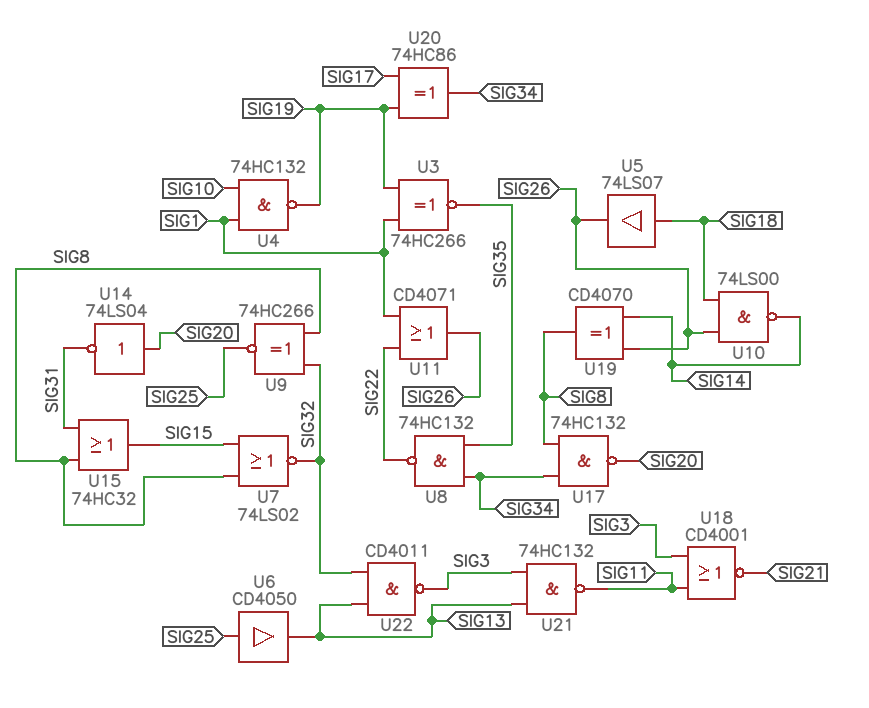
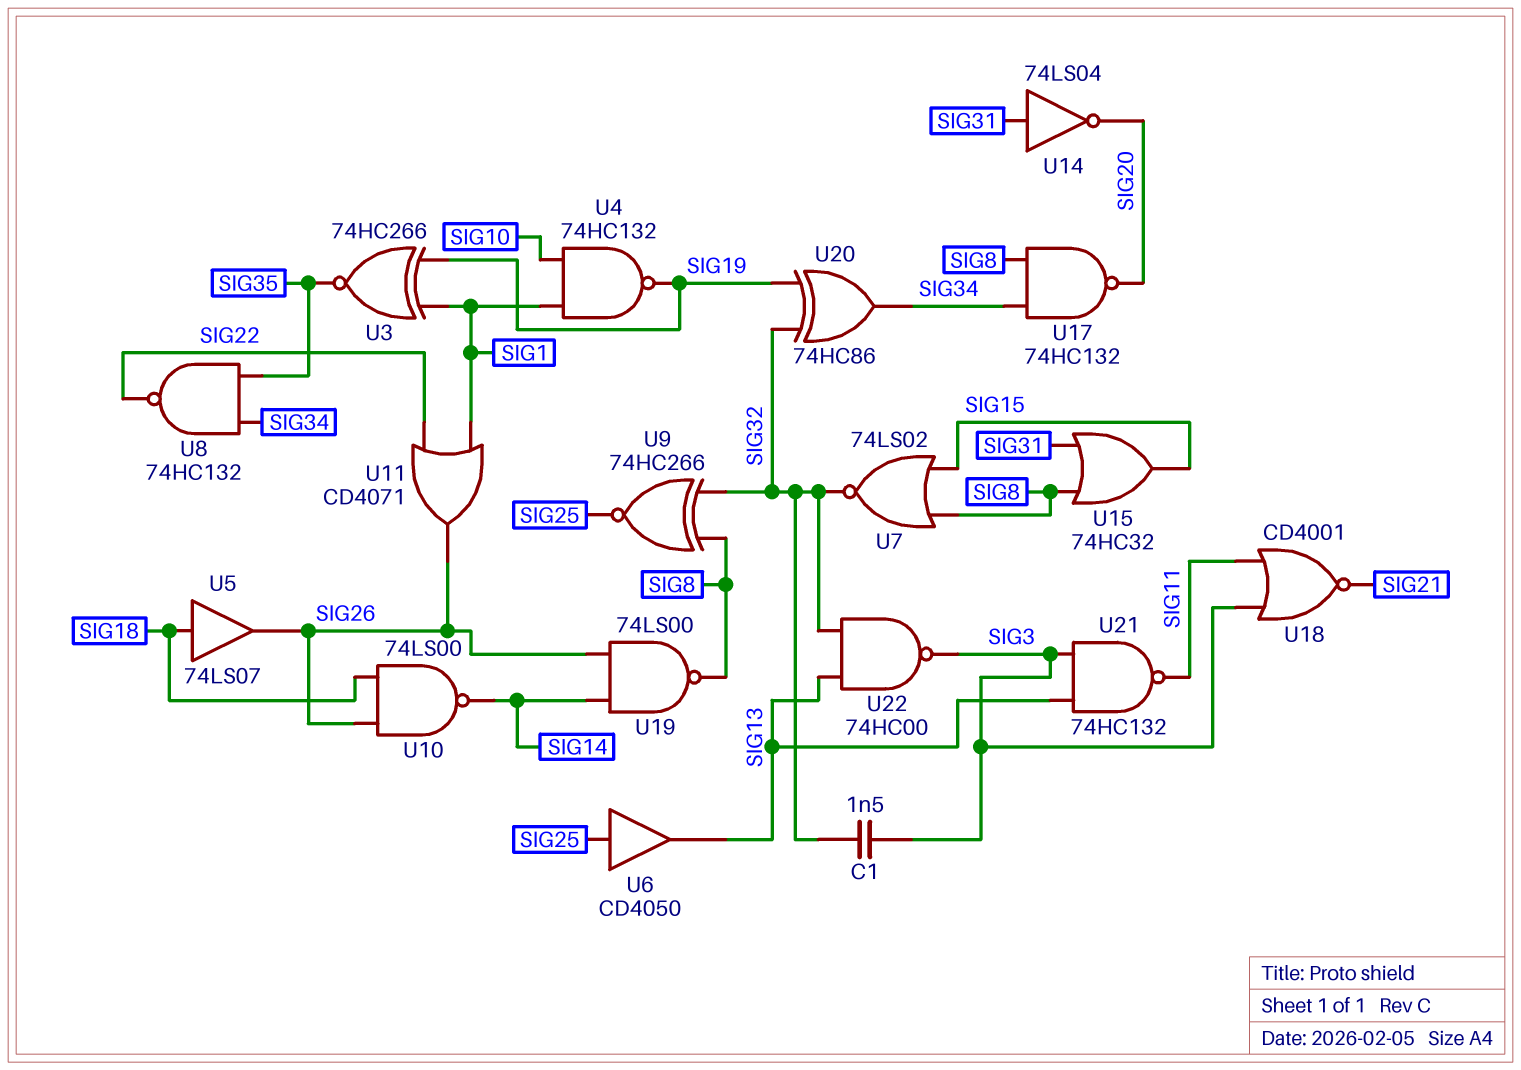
C1: none -> 1.5nF (SIG3, SIG32)
U14: NOT 74LS04 (in SIG20, out SIG31) -> NOT 74LS04 (in SIG31, out SIG20)
U19: XOR CD4070 (in SIG14, in SIG26, out SIG8) -> NAND 74LS00 (in SIG14, in SIG26, out SIG8)
U20: XOR 74HC86 (in SIG17, in SIG19, out SIG34) -> XOR 74HC86 (in SIG19, in SIG32, out SIG34)
U22: NAND CD4011 (in SIG13, in SIG32, out SIG3) -> NAND 74HC00 (in SIG13, in SIG32, out SIG3)

